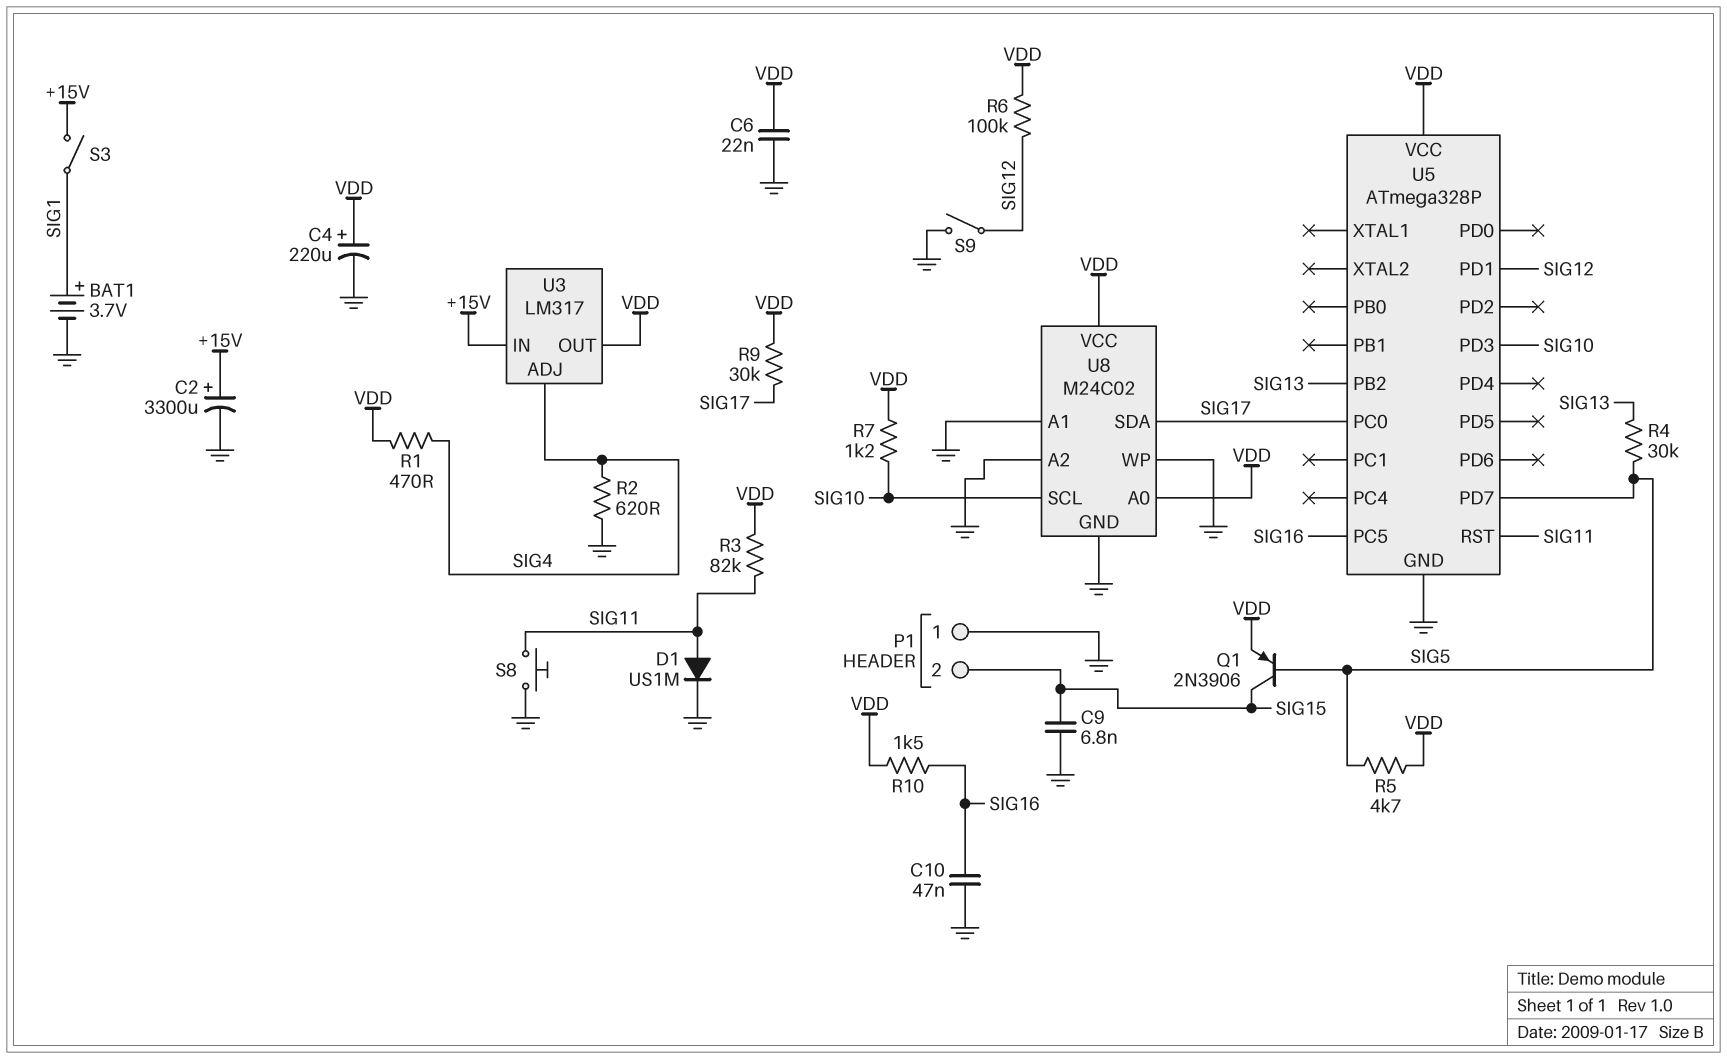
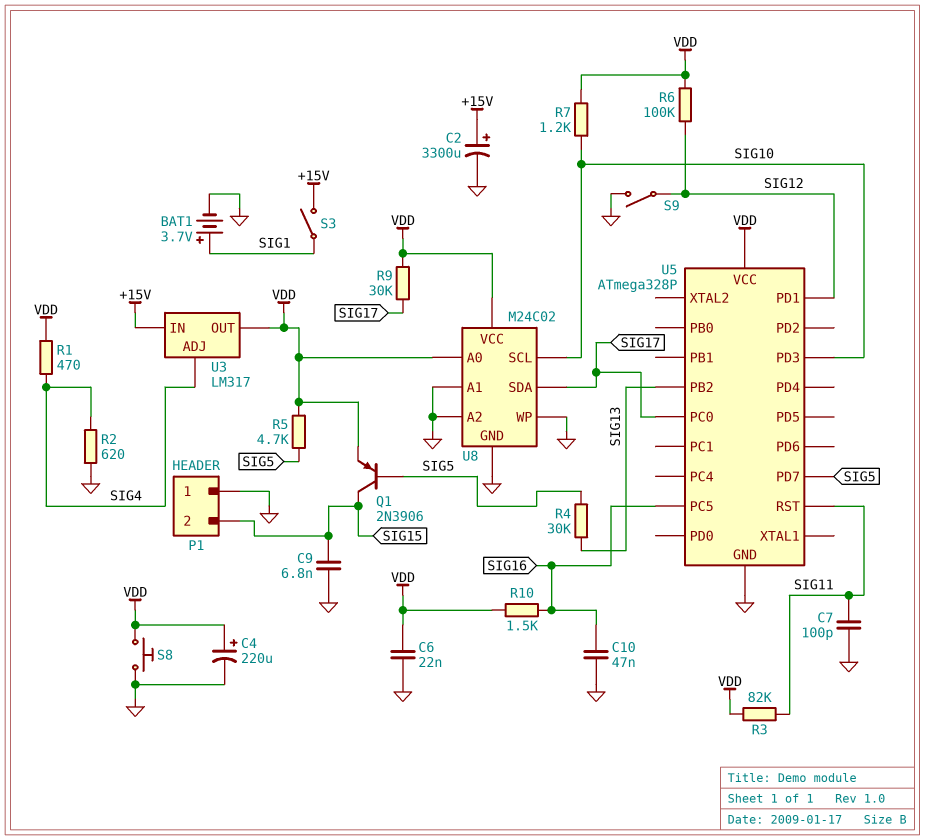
C7: none -> 100pF (GND, SIG11)
D1: diode US1M (A SIG11, K GND) -> none
S8: button (GND, SIG11) -> button (GND, VDD)

